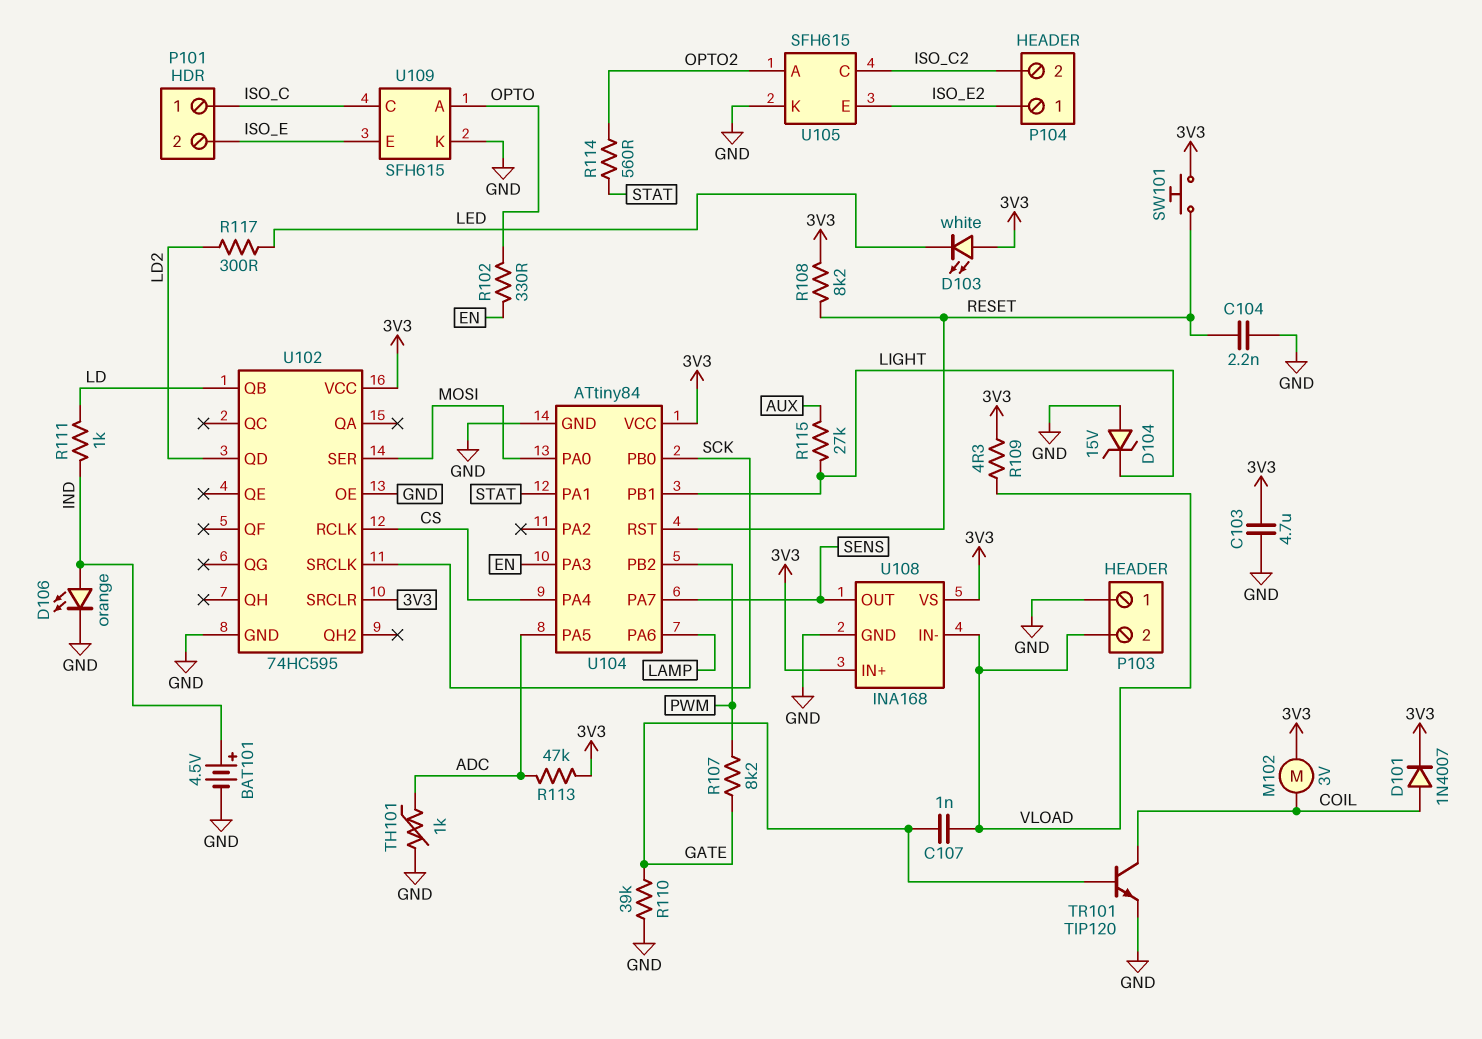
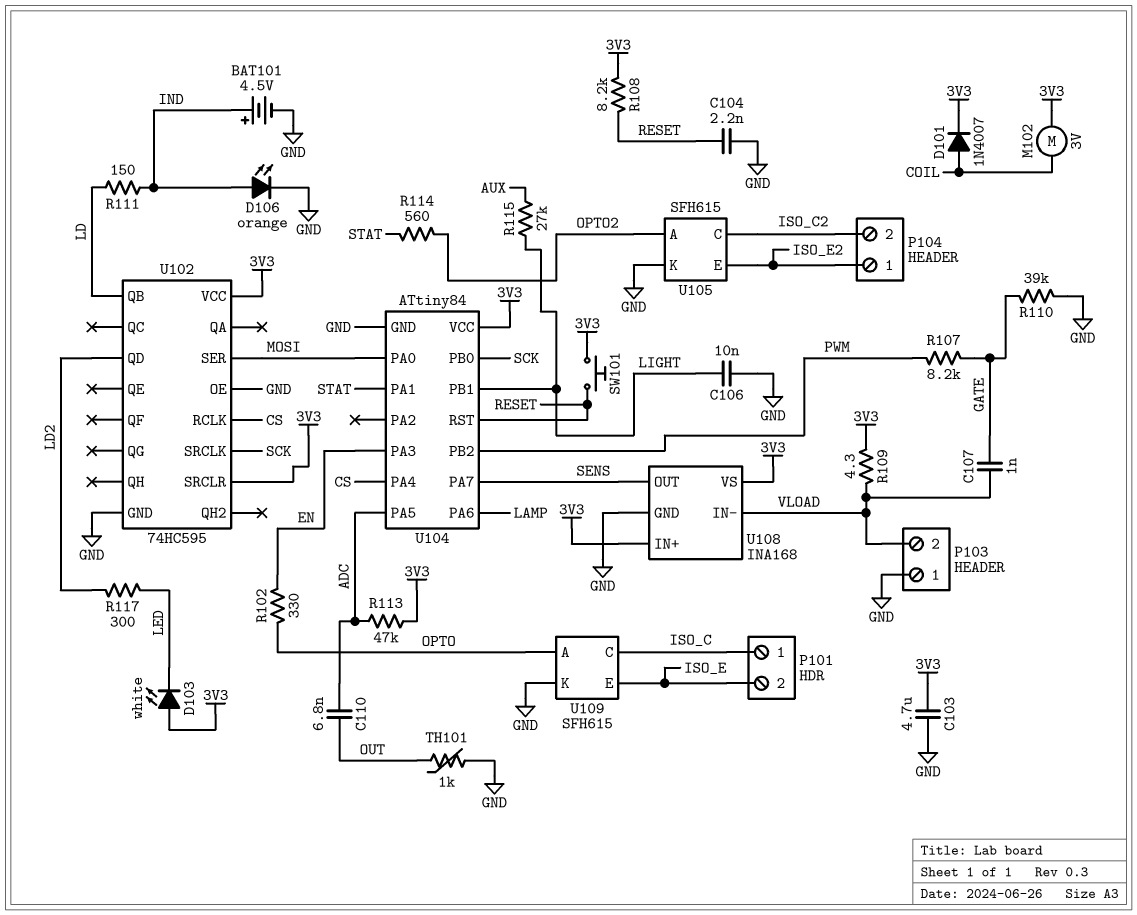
C106: none -> 10nF (GND, LIGHT)
C110: none -> 6.8nF (ADC, OUT)
D104: zener 15V (A GND, K LIGHT) -> none
R111: 1k (IND, LD) -> 150 (IND, LD)
TH101: 1k (ADC, GND) -> 1k (GND, OUT)
TR101: NPN TIP120 (B GATE, C COIL, E GND) -> none

